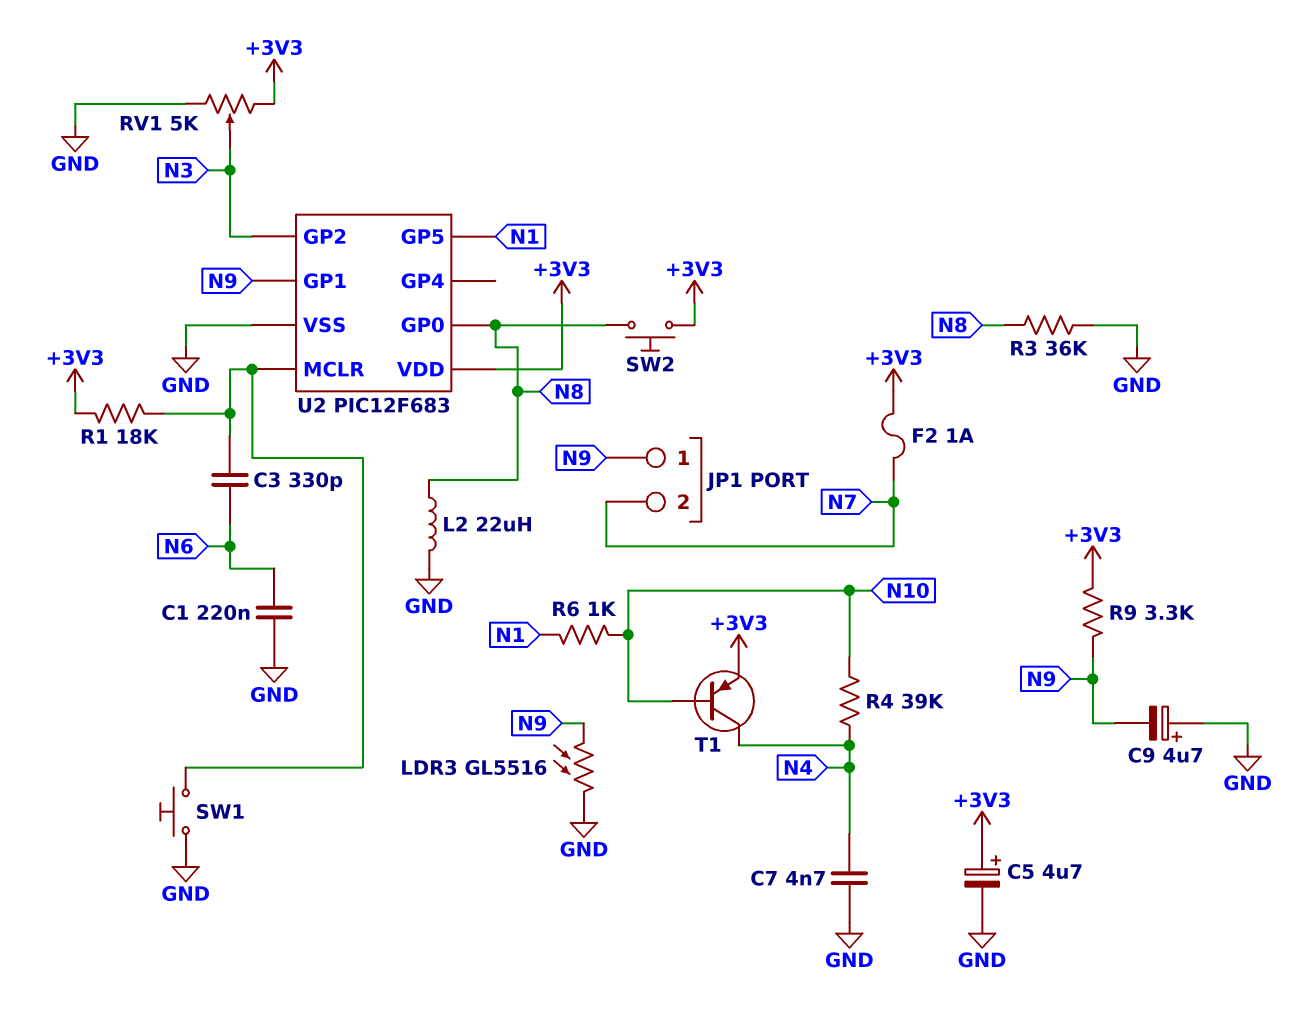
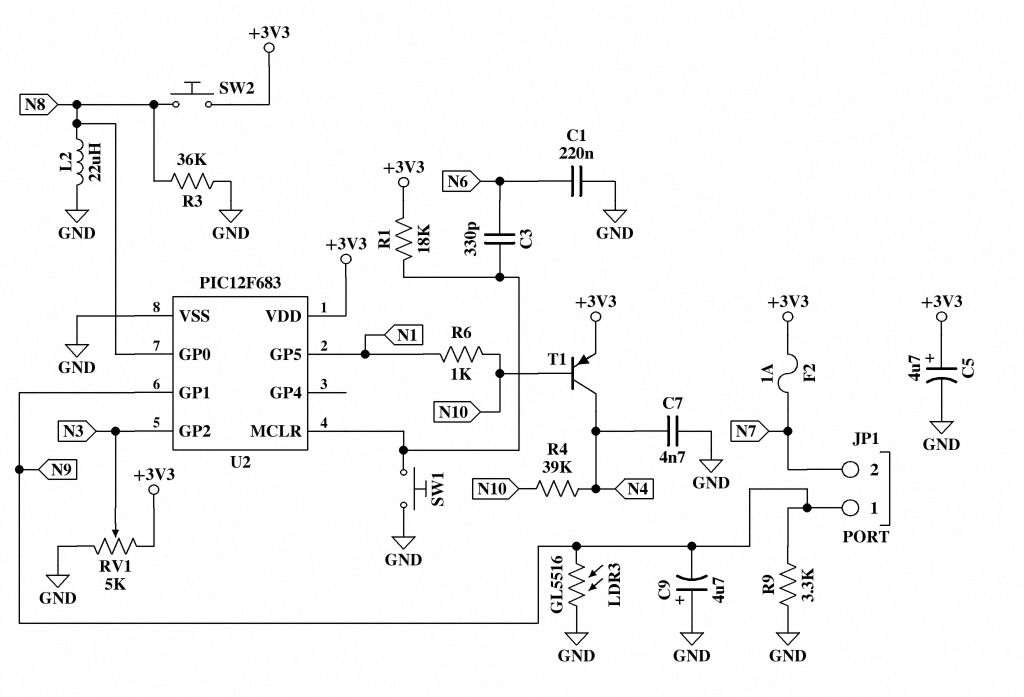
R9: 3.3k (+3V3, N9) -> 3.3k (GND, N9)

